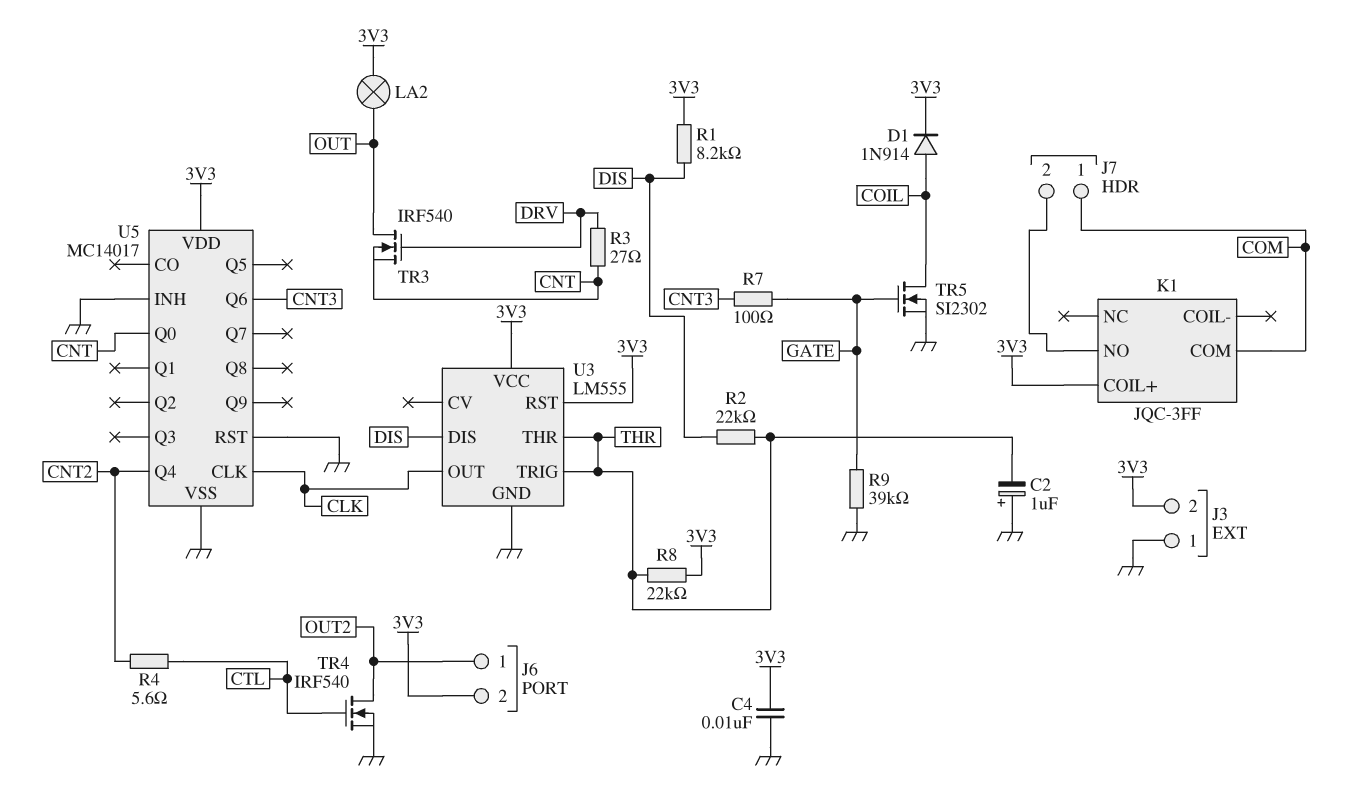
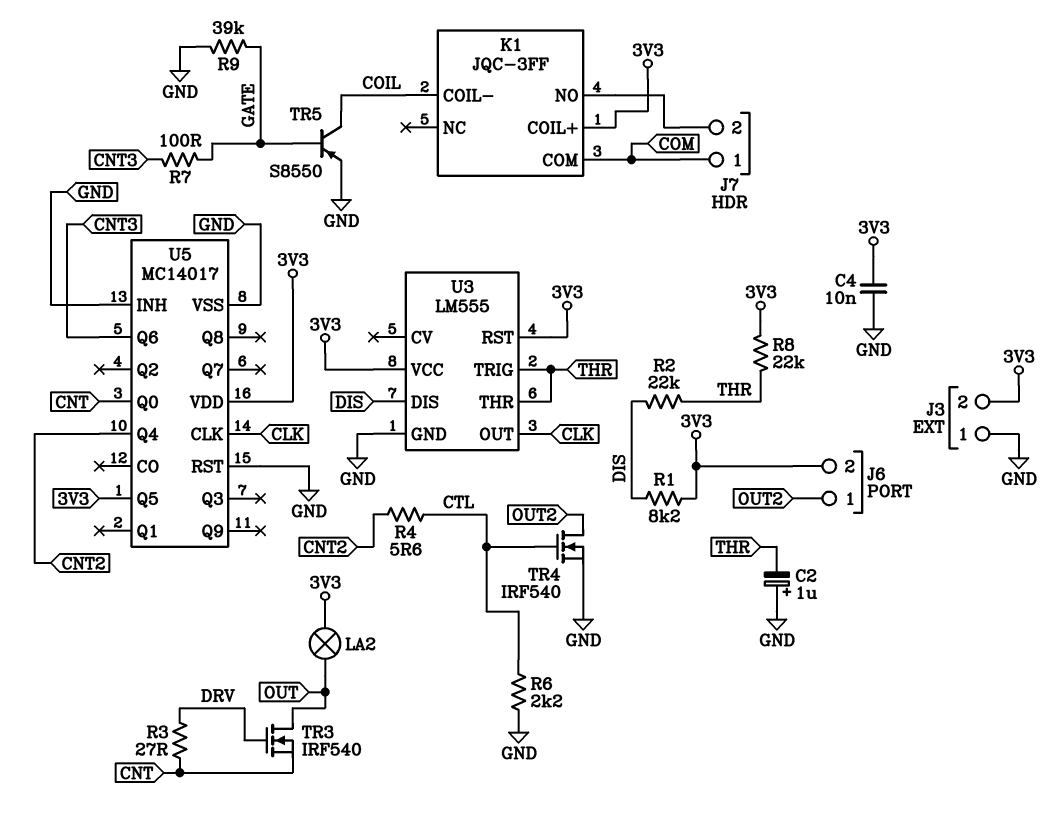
D1: diode 1N914 (A COIL, K 3V3) -> none
K1 pin COIL-: none -> COIL
R6: none -> 2.2k (CTL, GND)
TR5: NMOS SI2302 (G GATE, D COIL, S GND) -> PNP S8550 (B GATE, C COIL, E GND)
U5 pin Q5: none -> 3V3

